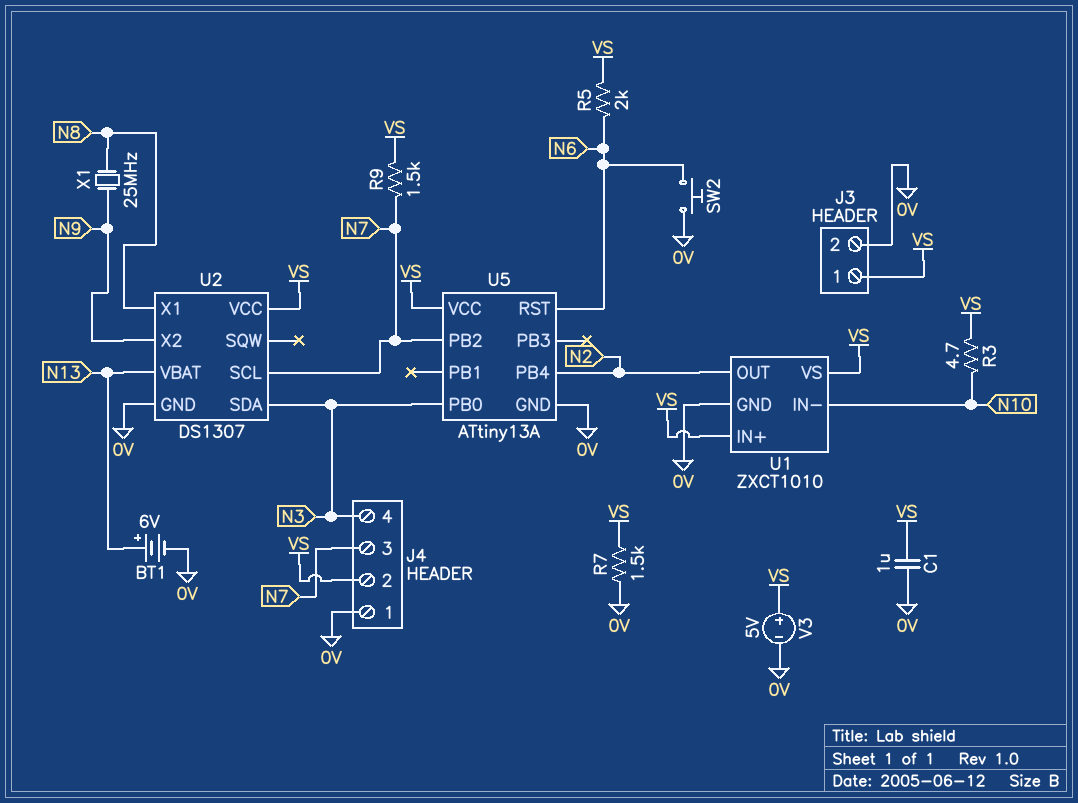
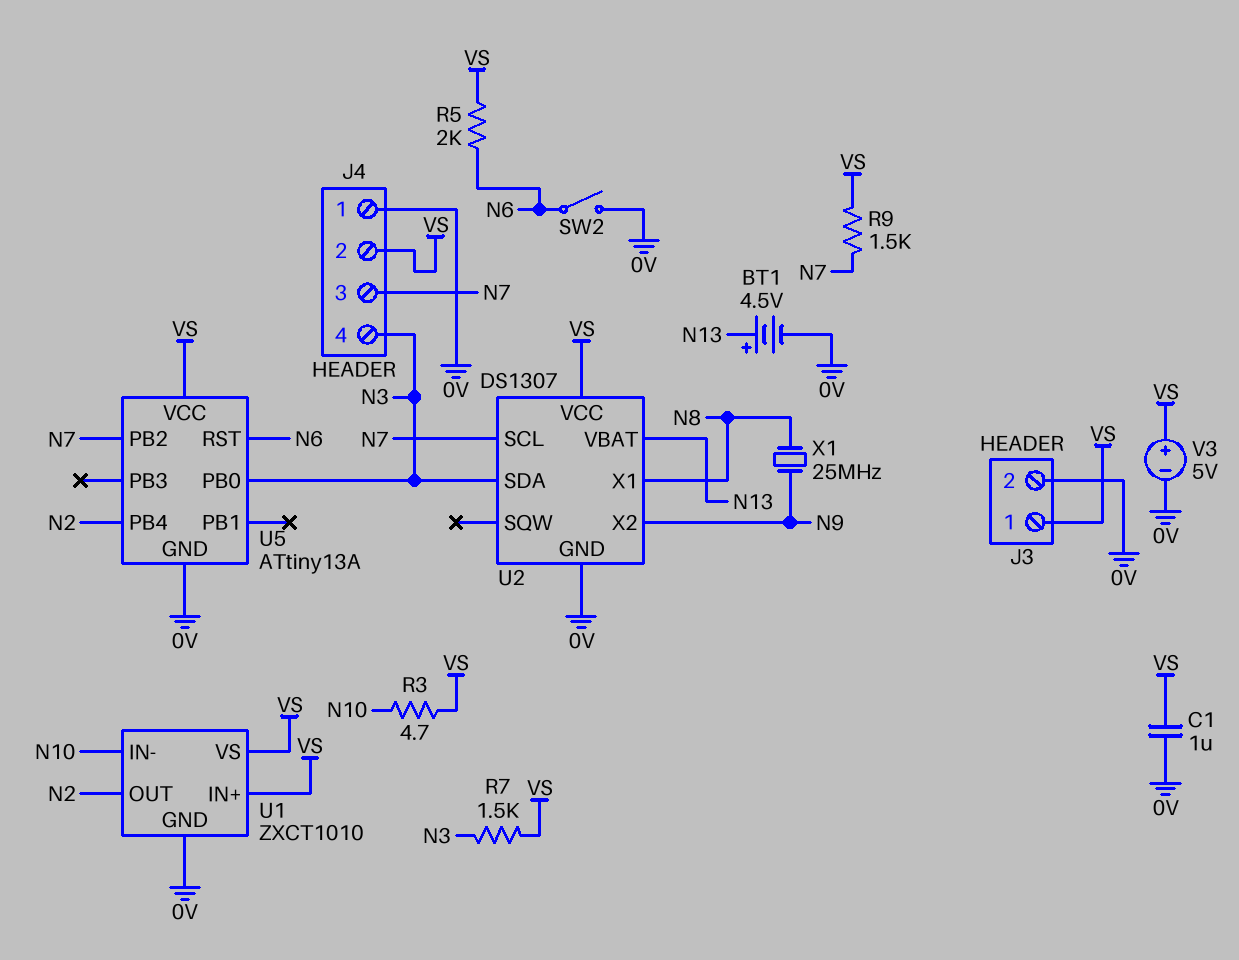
BT1: 6V (plus N13, minus 0V) -> 4.5V (plus N13, minus 0V)
R7: 1.5k (0V, VS) -> 1.5k (N3, VS)
SW2: button (0V, N6) -> switch (0V, N6)

